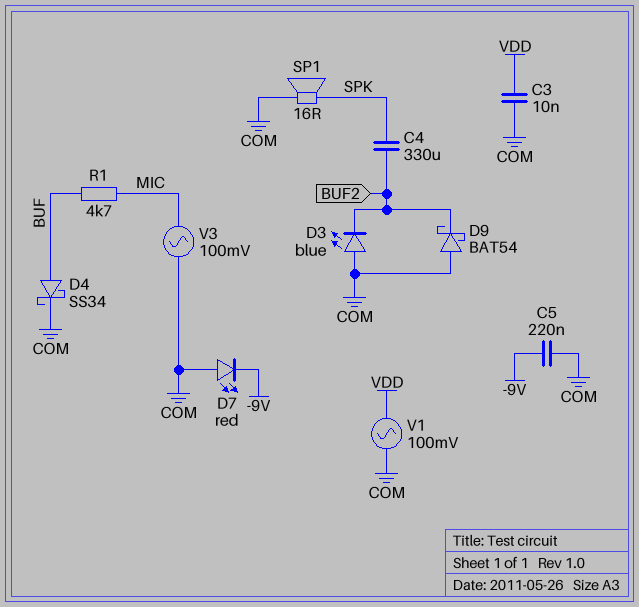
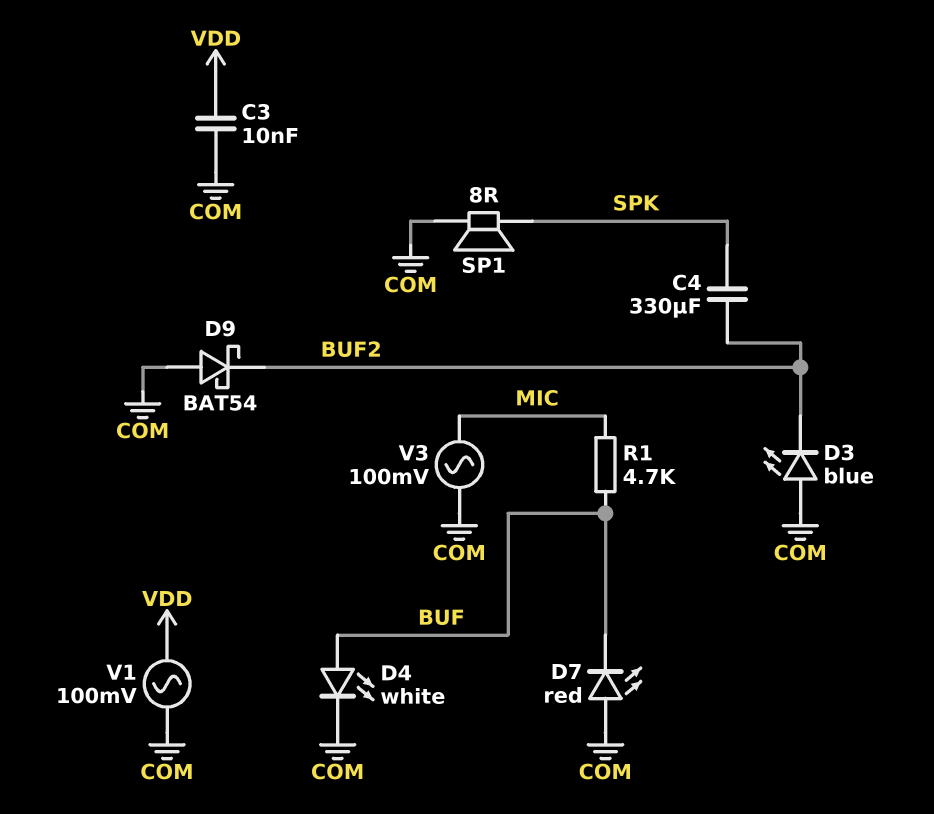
C5: 220nF (-9V, COM) -> none
D4: schottky SS34 (A BUF, K COM) -> LED white (A BUF, K COM)
D7: LED red (A COM, K -9V) -> LED red (A COM, K BUF)
SP1: speaker 16R (COM, SPK) -> speaker 8R (COM, SPK)

